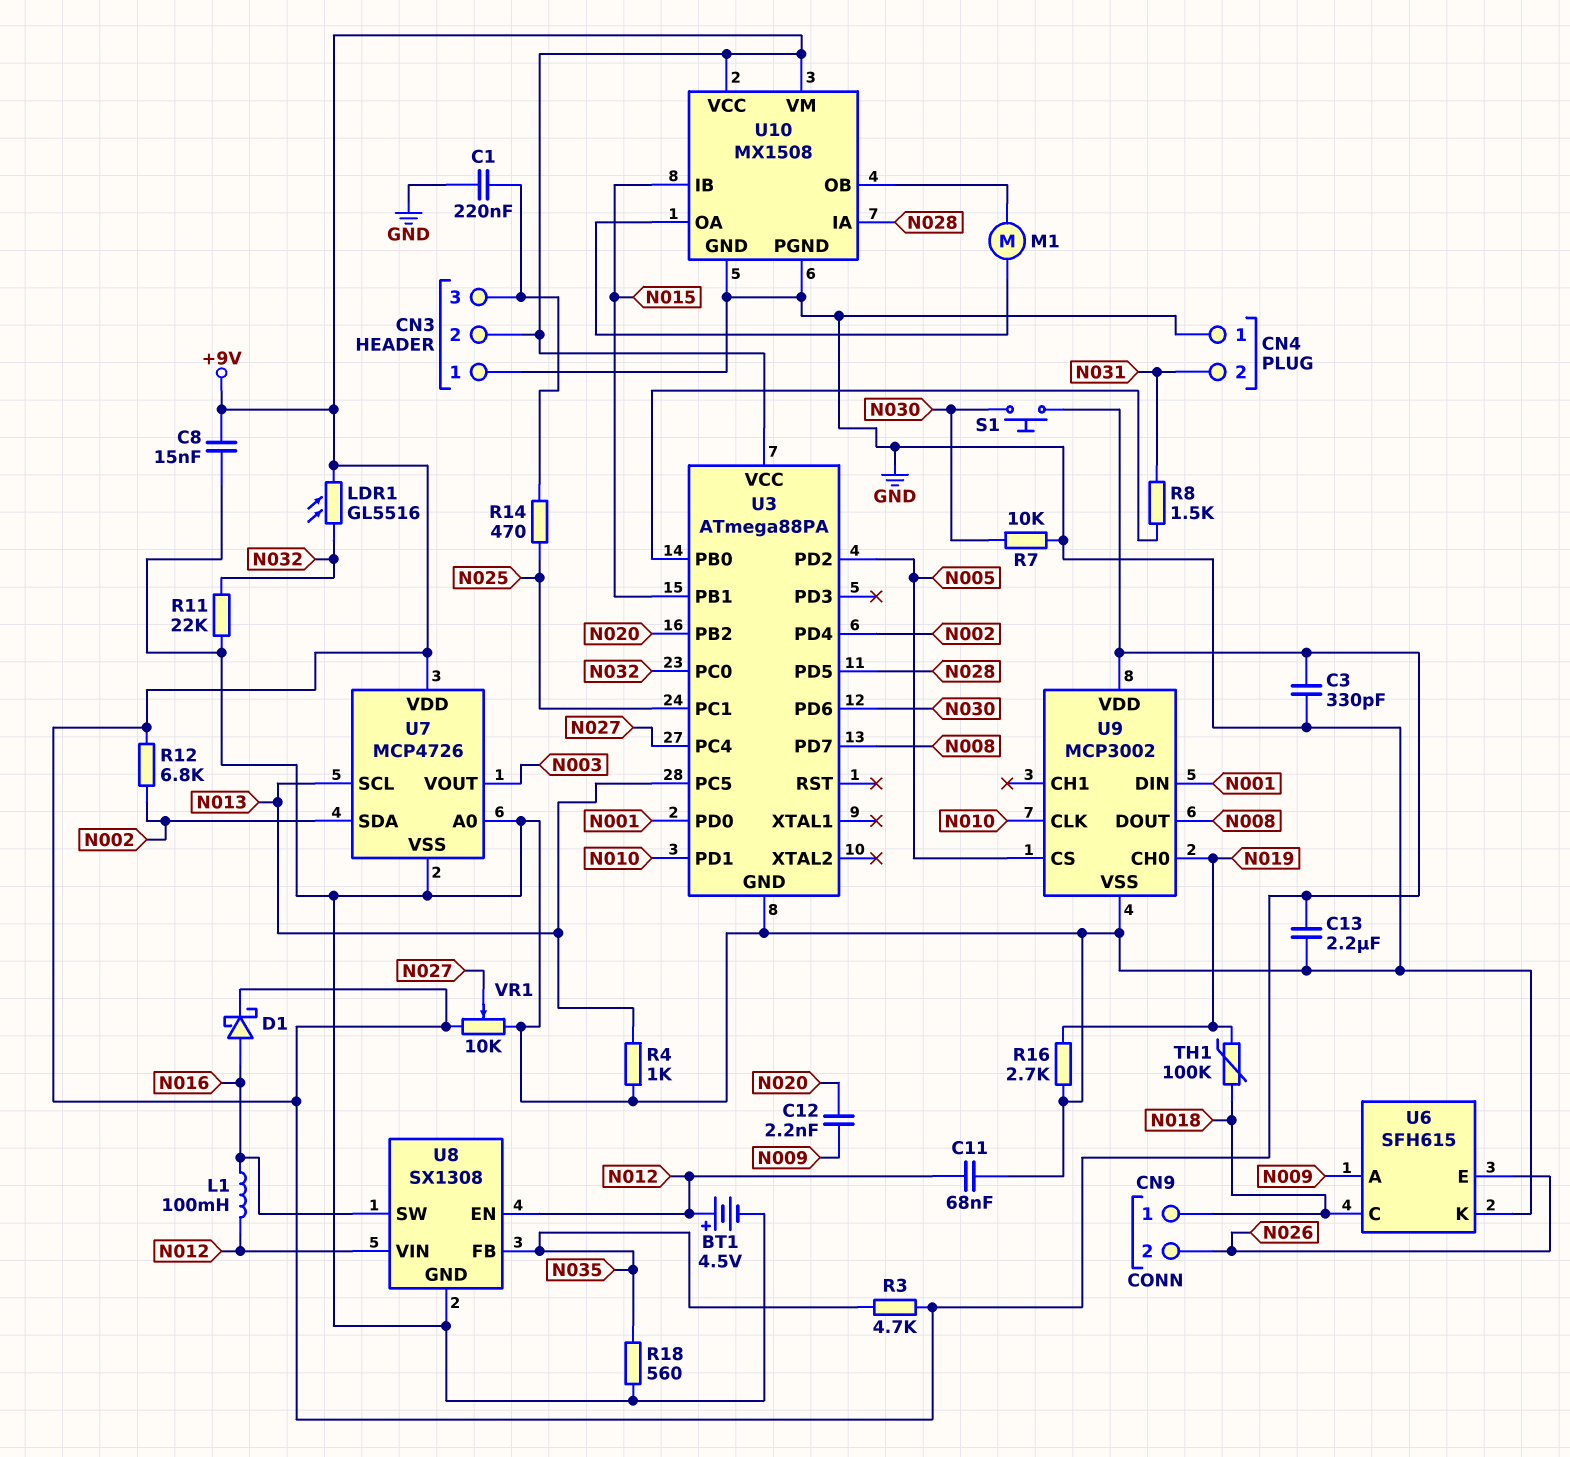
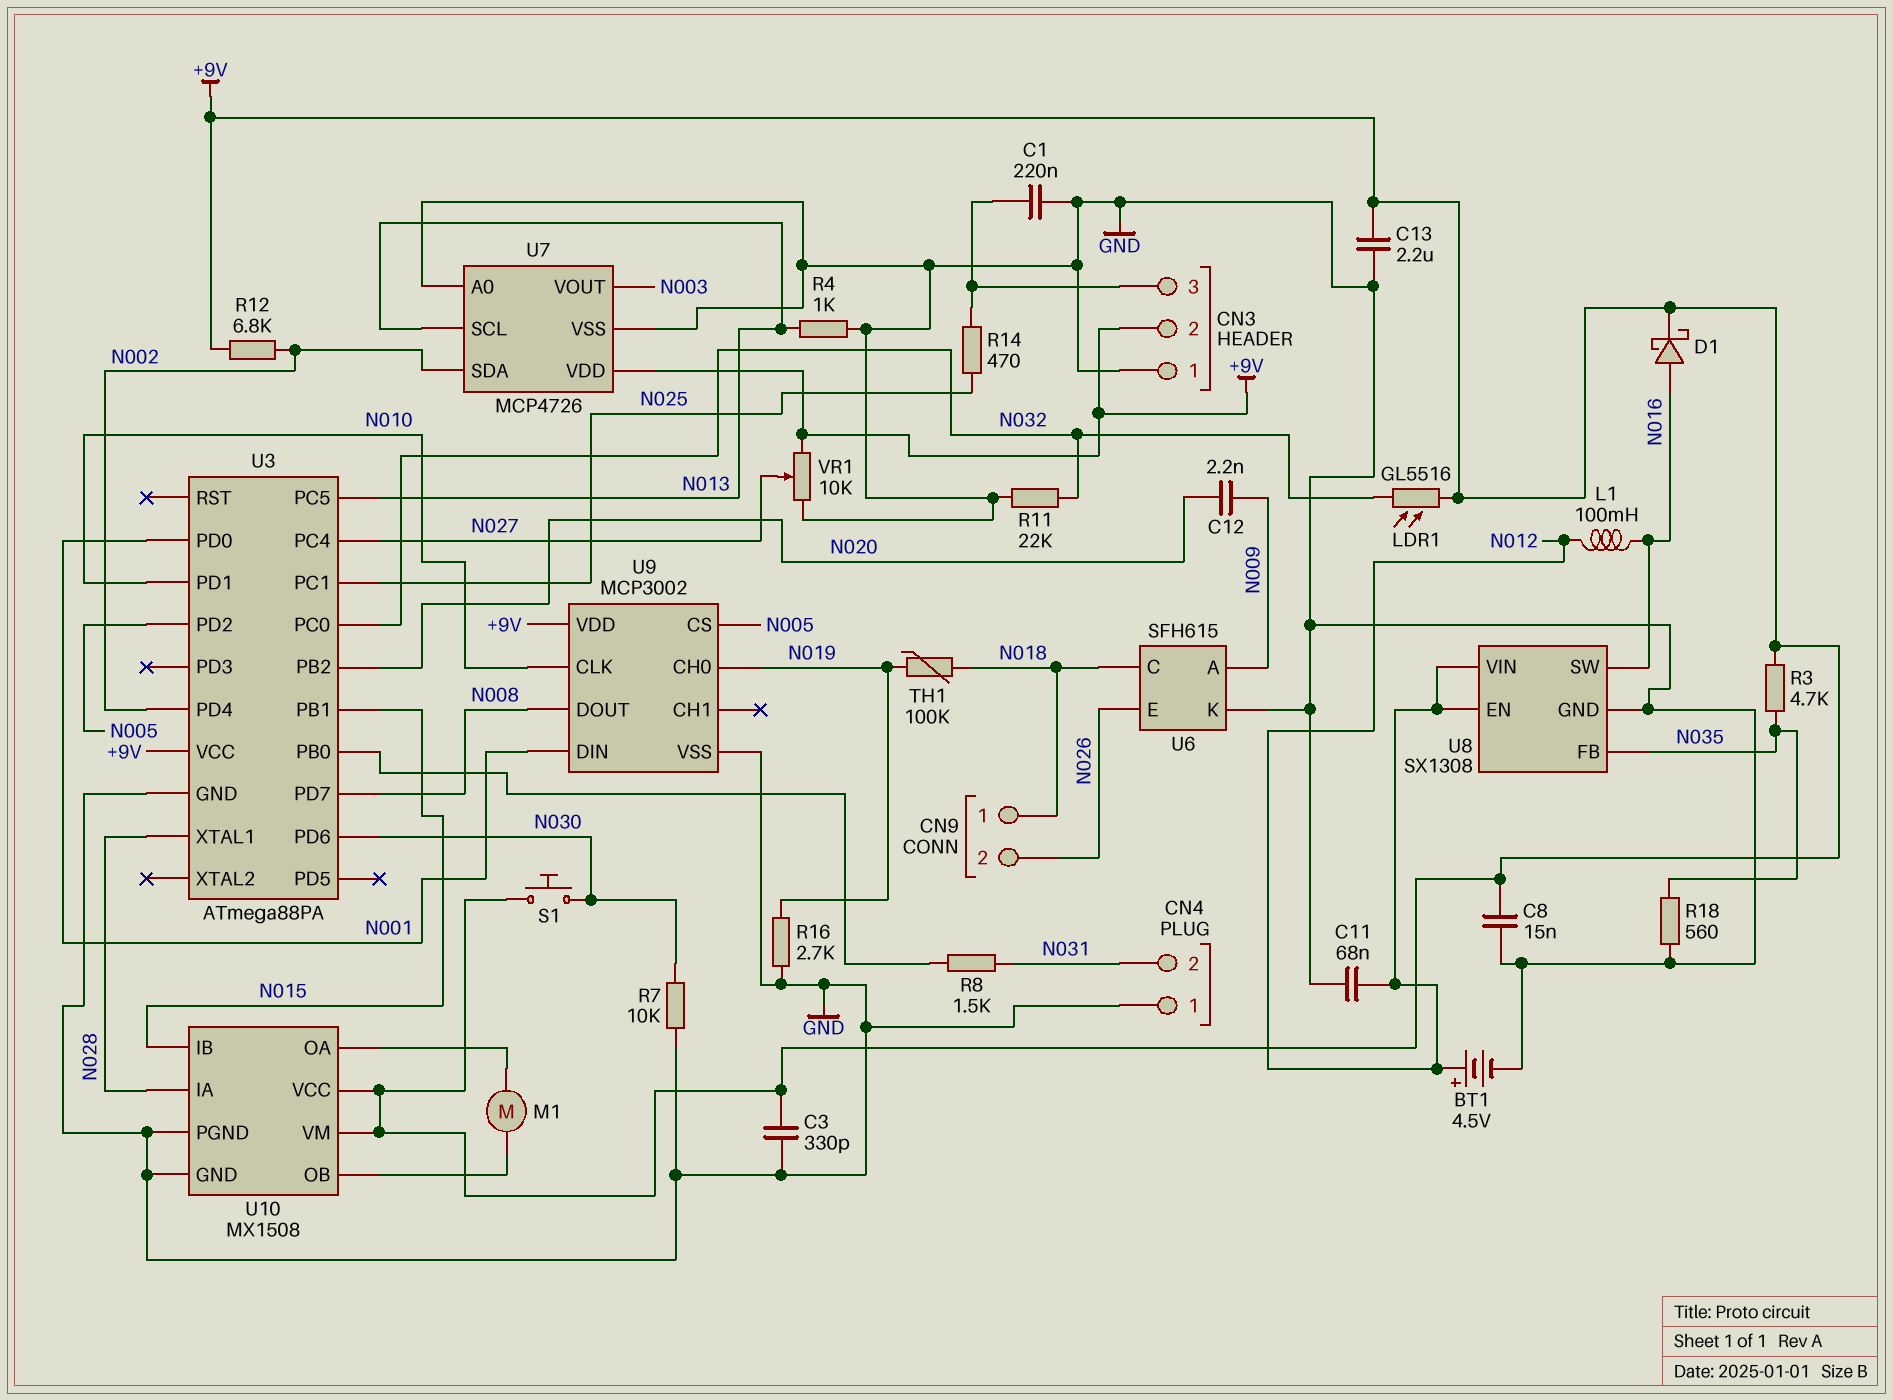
U3 pin PD5: N028 -> none
U3 pin XTAL1: none -> N028

